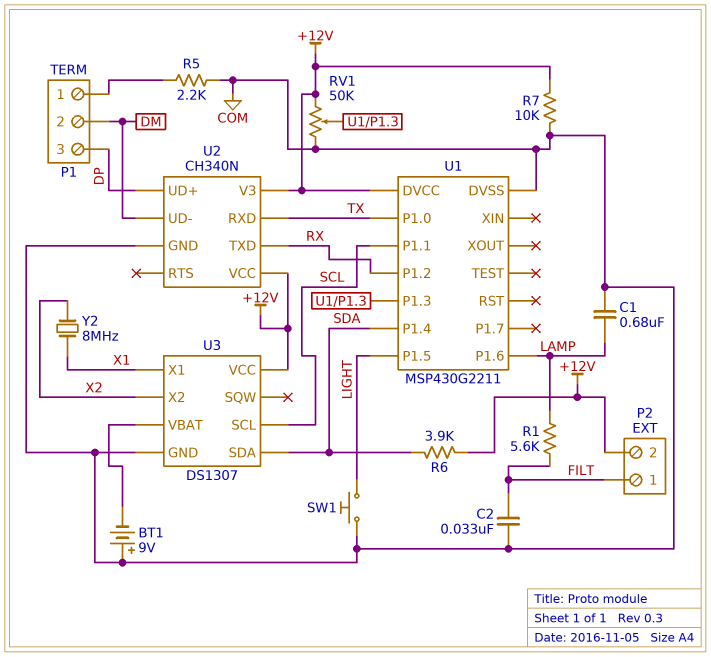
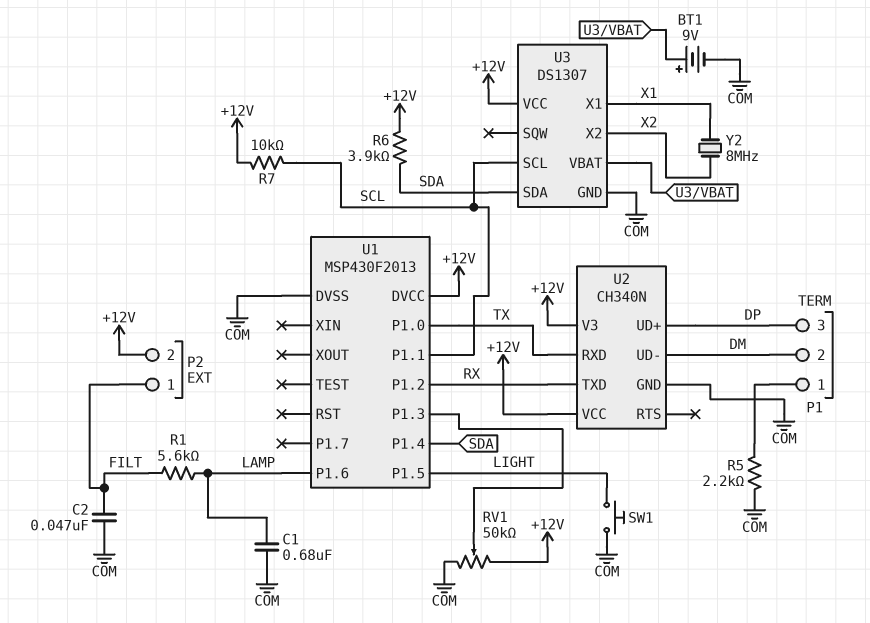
BT1: 9V (plus COM, minus U3/VBAT) -> 9V (plus U3/VBAT, minus COM)
C2: 33nF (COM, FILT) -> 47nF (COM, FILT)
R7: 10k (+12V, COM) -> 10k (+12V, SCL)
U1: MSP430G2211 -> MSP430F2013

